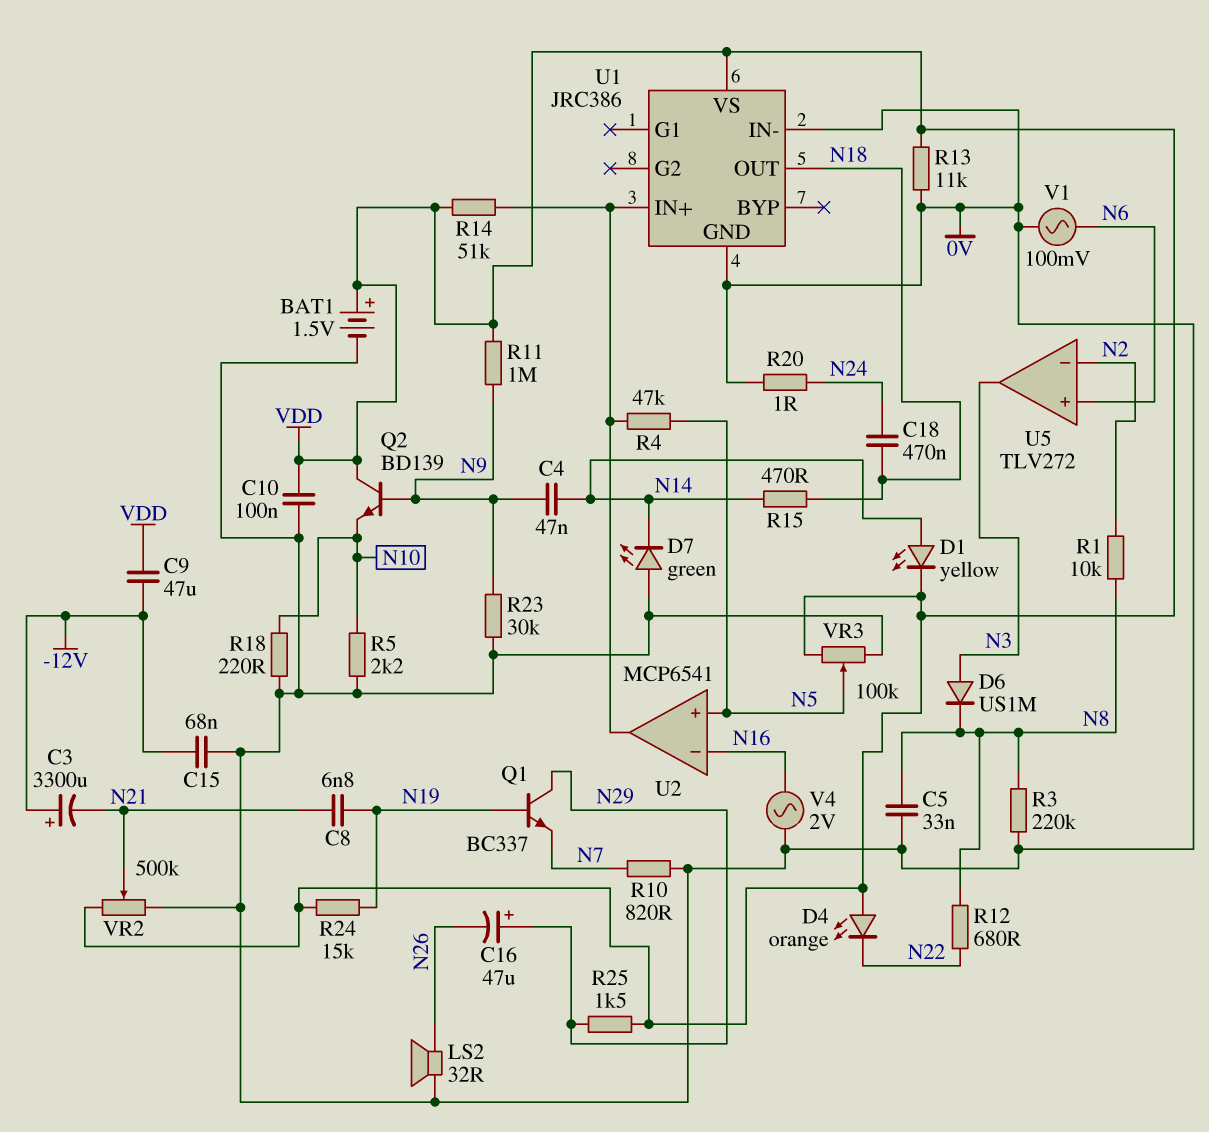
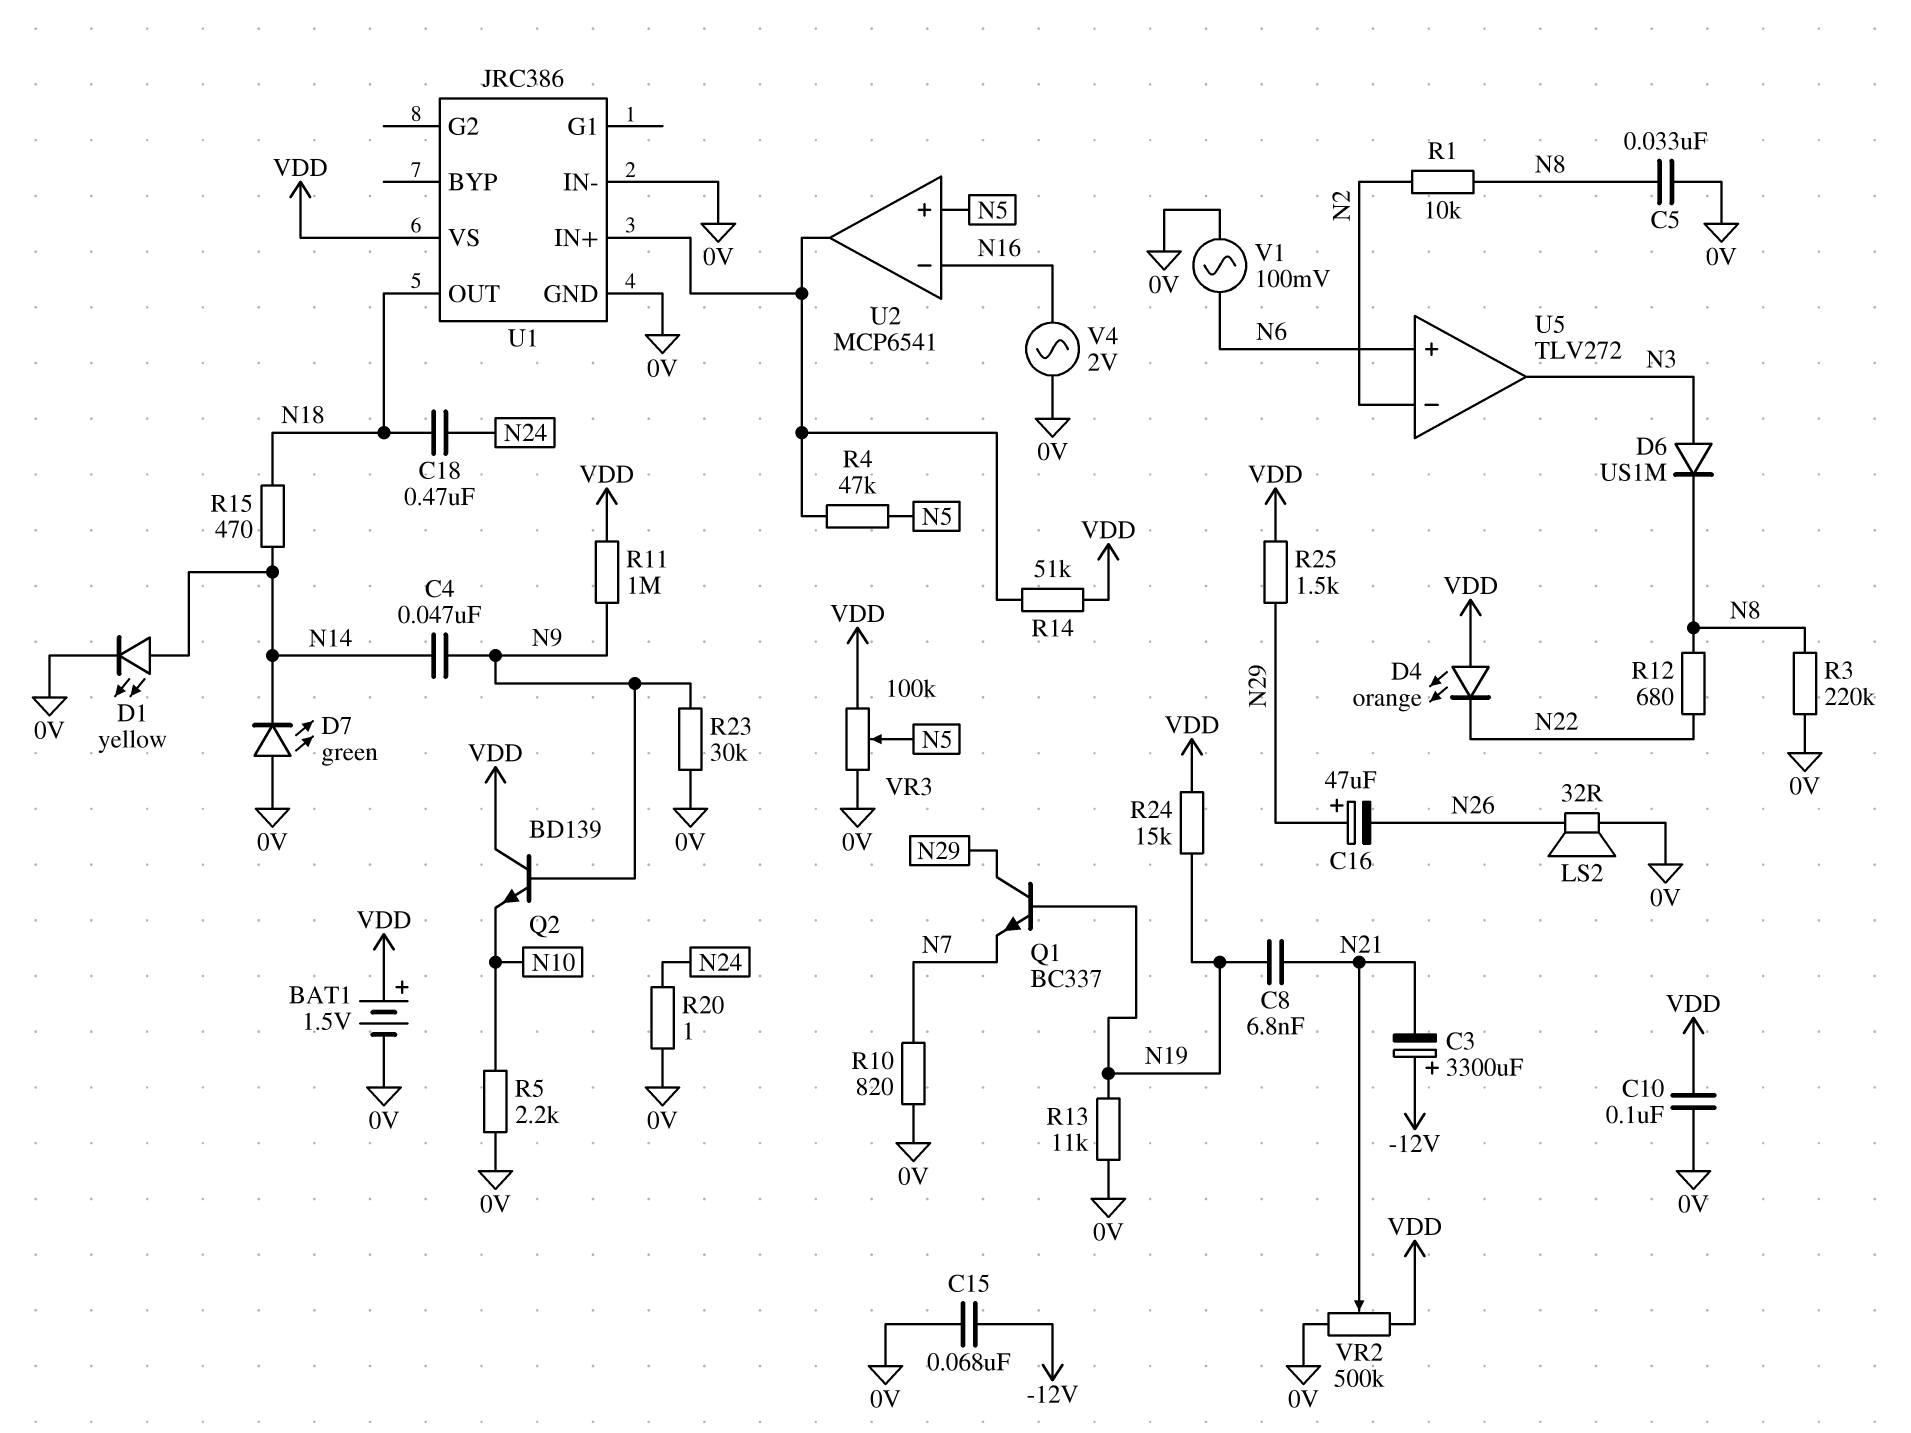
C9: 47uF (-12V, VDD) -> none
D1: LED yellow (A N14, K VDD) -> LED yellow (A N14, K 0V)
R13: 11k (0V, VDD) -> 11k (0V, N19)
R18: 220 (0V, N10) -> none

